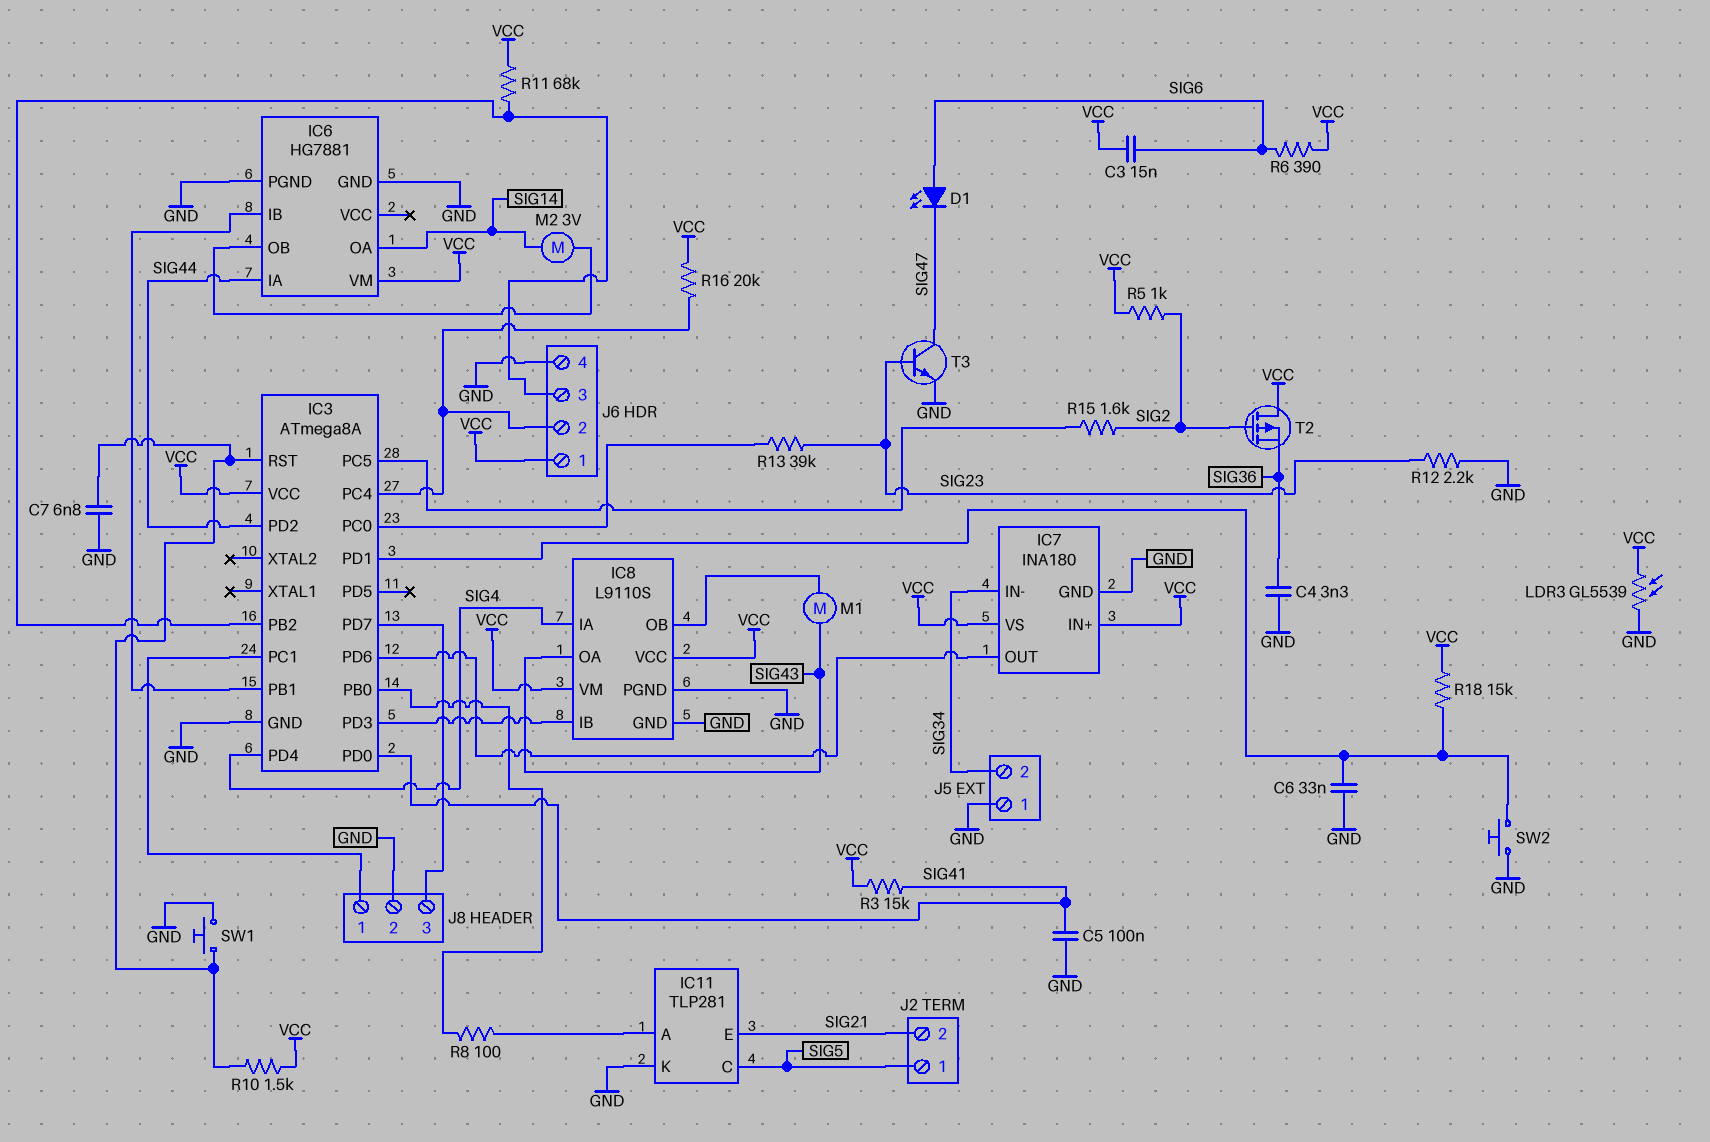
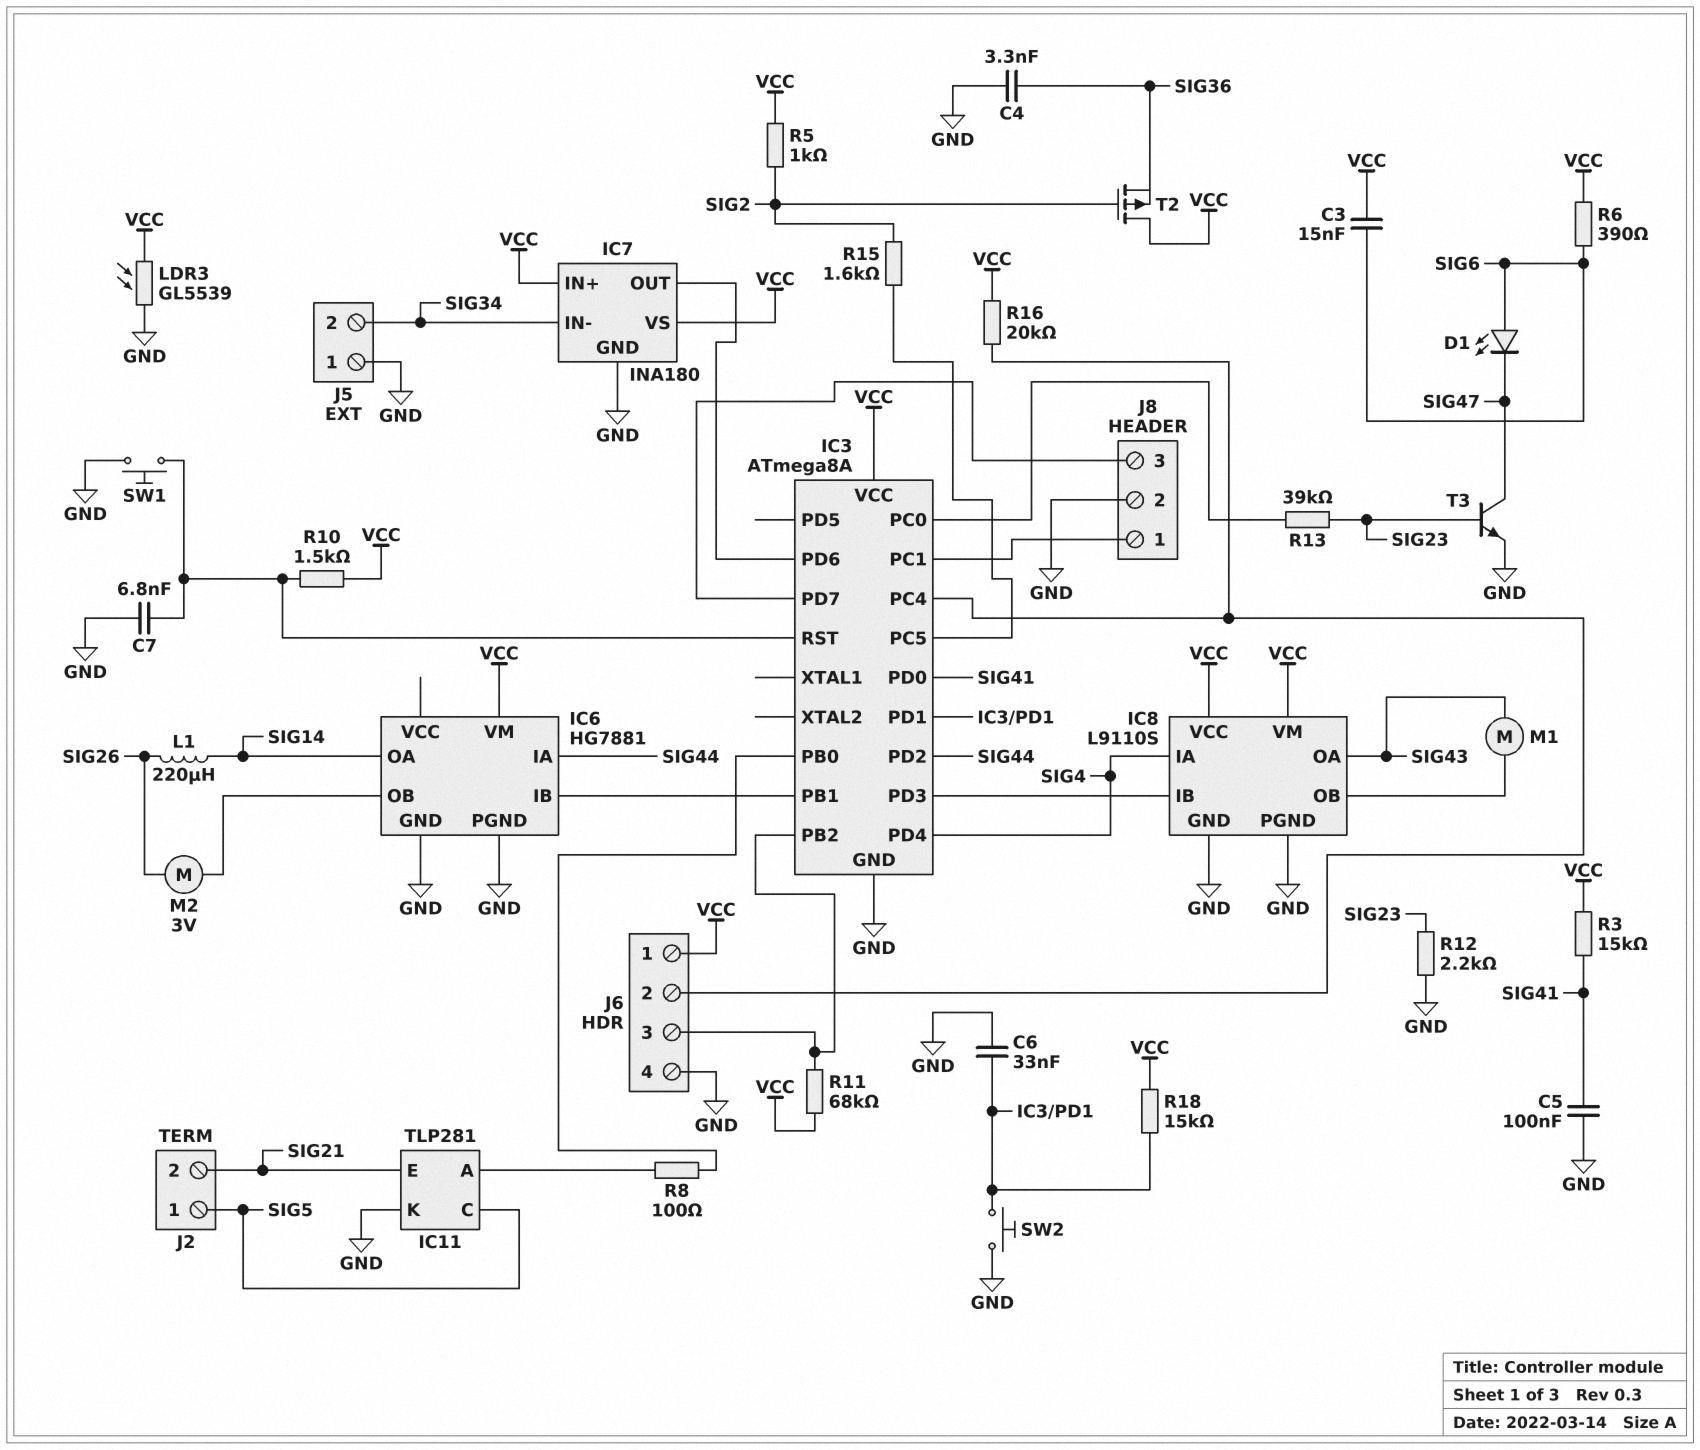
L1: none -> 220uH (SIG14, SIG26)
M2: motor 3V (IC6/OB, SIG14) -> motor 3V (IC6/OB, SIG26)

